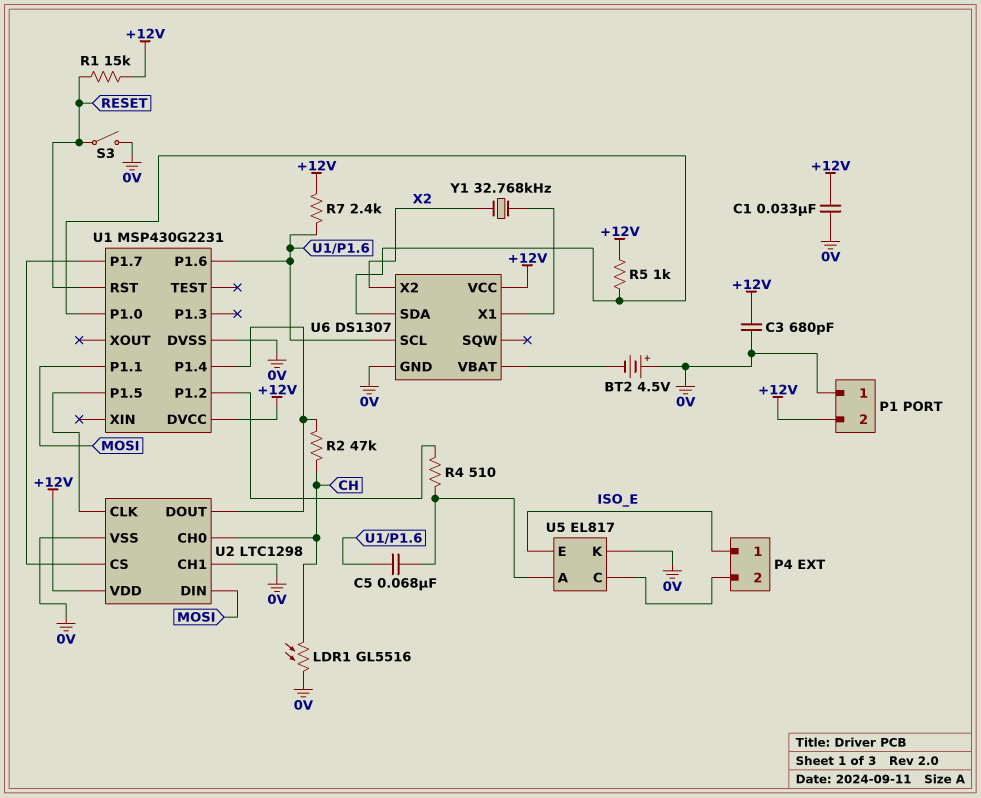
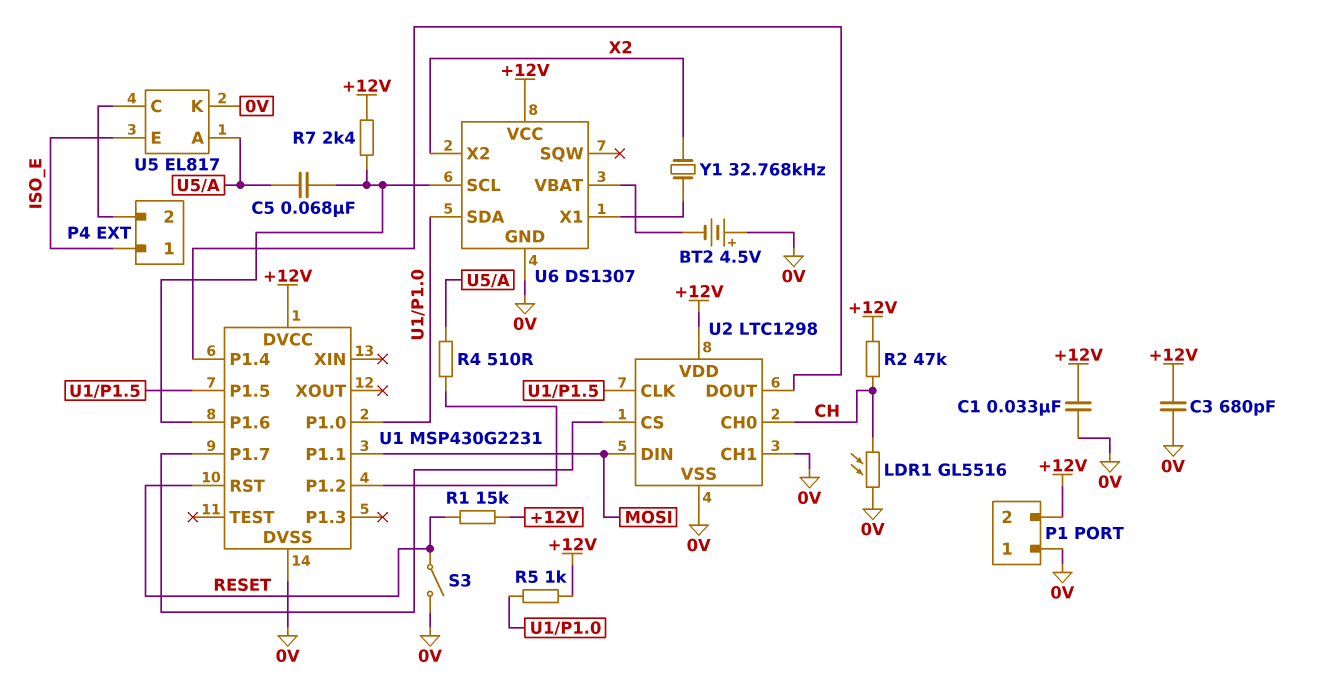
R2: 47k (CH, U1/P1.4) -> 47k (+12V, CH)

